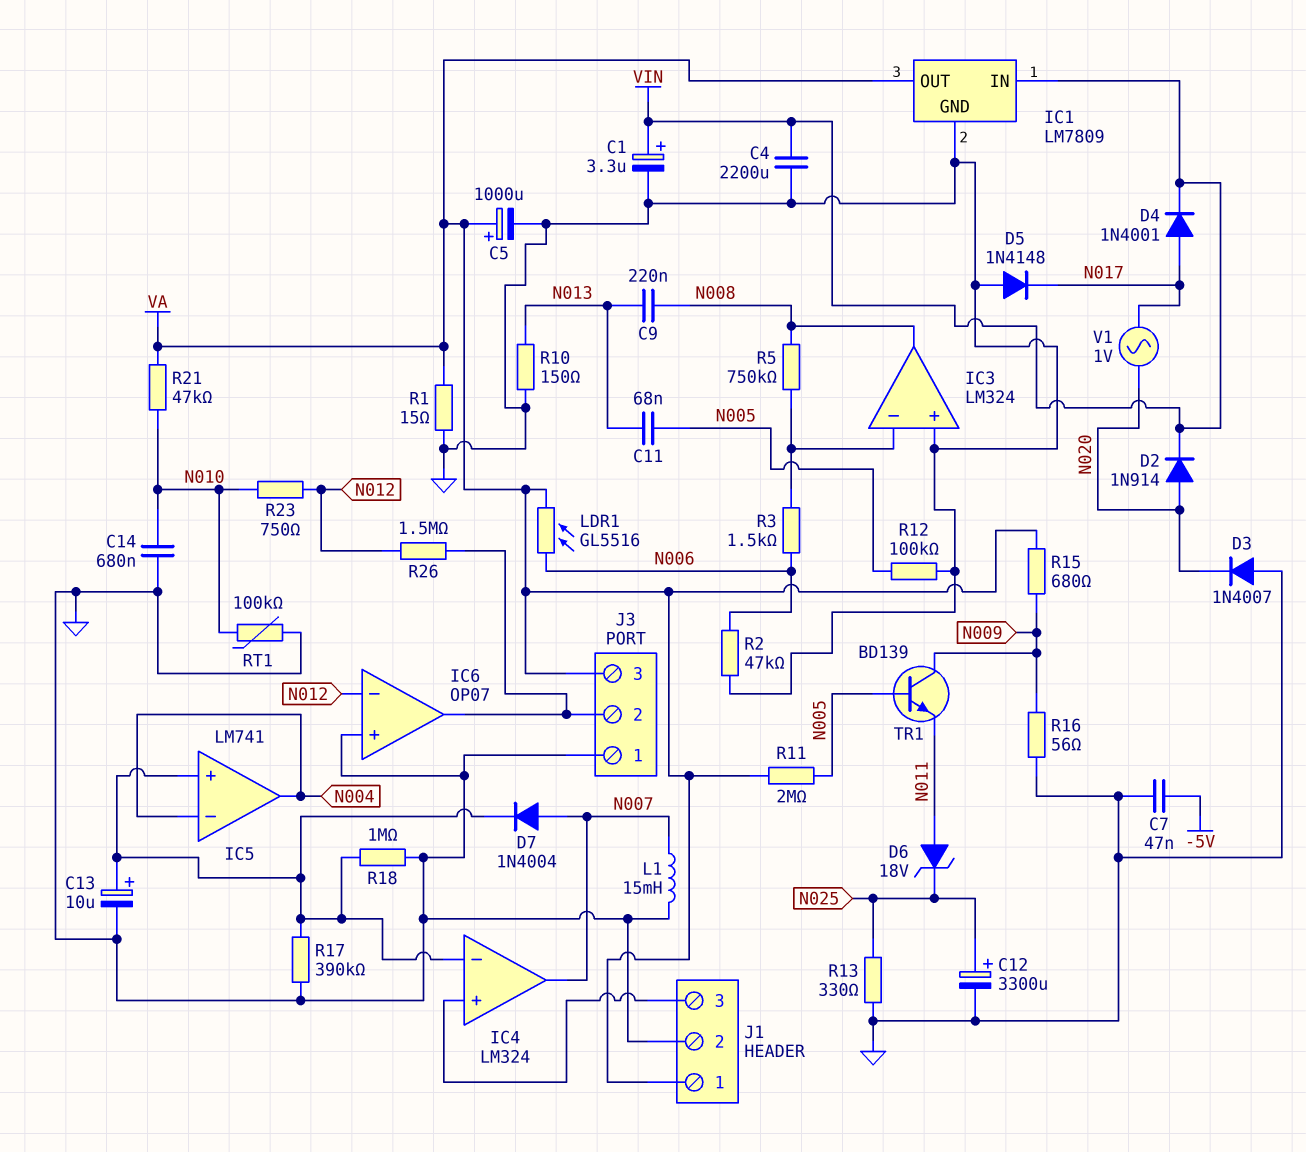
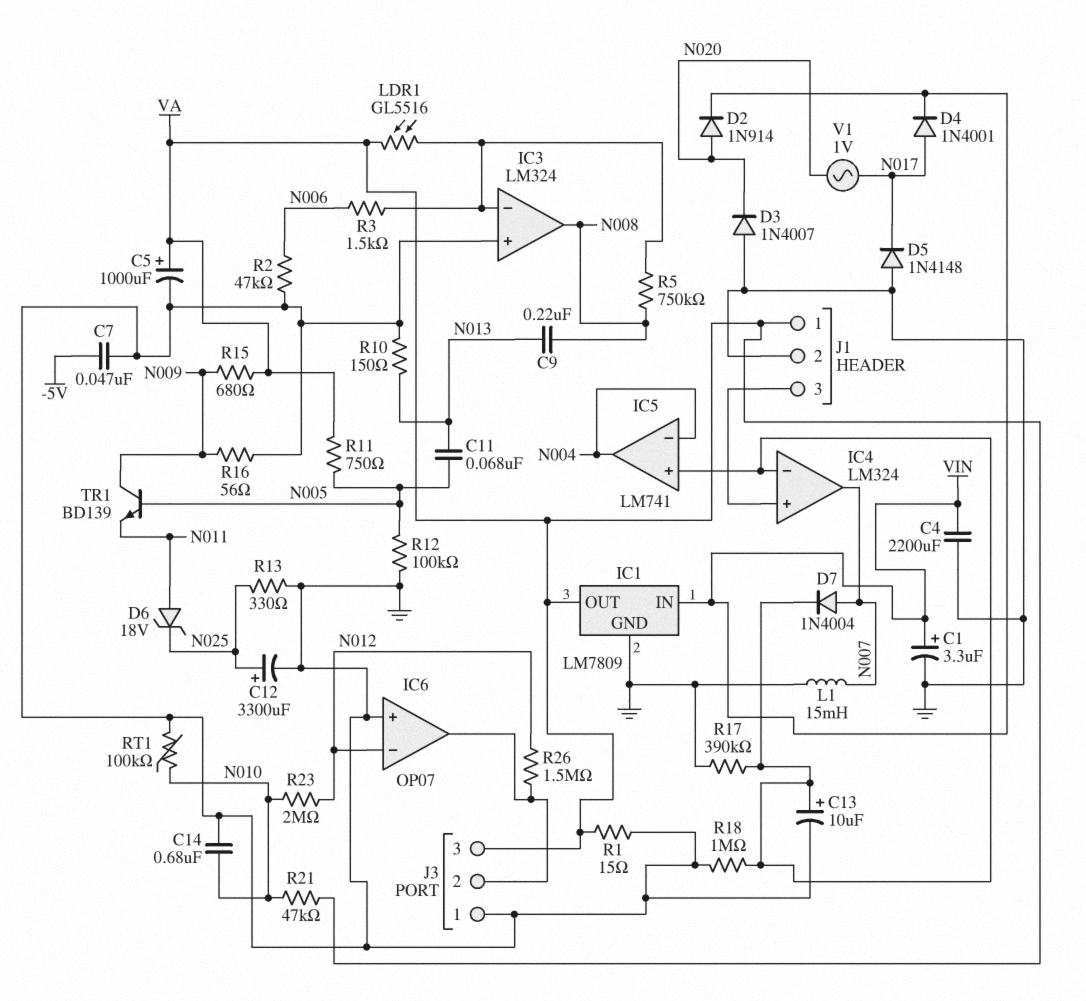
LDR1: GL5516 (N006, VA) -> GL5516 (IC3/in-, VA)
R11: 2M (N005, VA) -> 750 (N005, VA)
R23: 750 (N010, N012) -> 2M (N010, N012)

